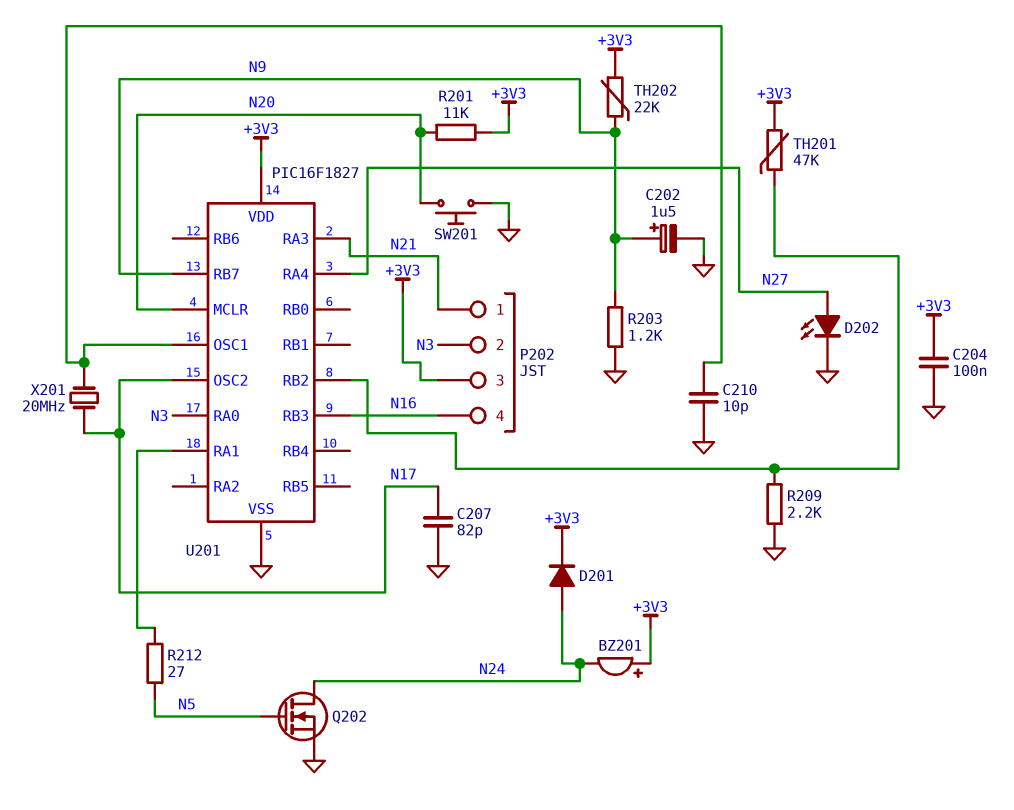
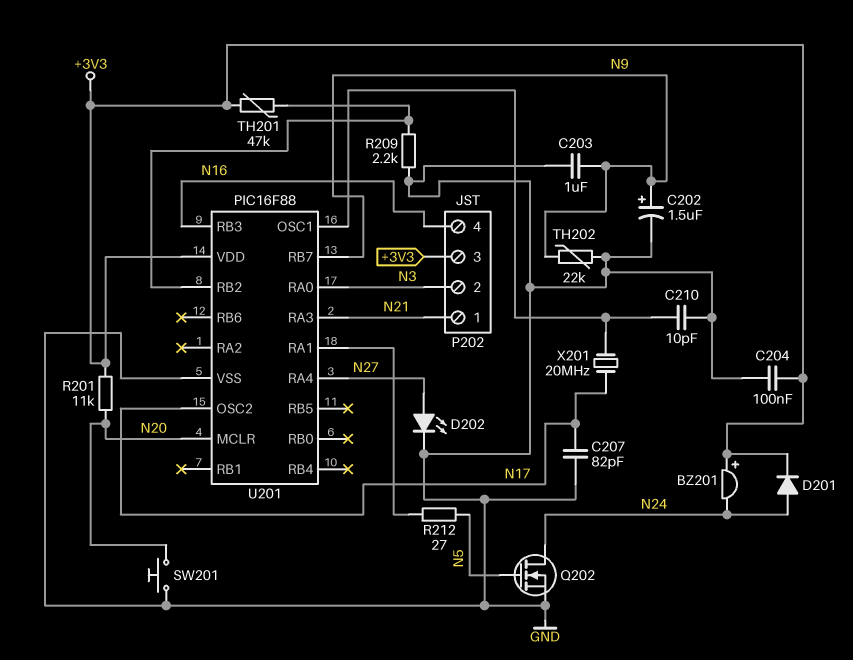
C203: none -> 1uF (GND, N9)
R203: 1.2k (GND, N9) -> none
TH202: 22k (+3V3, N9) -> 22k (GND, N9)
U201: PIC16F1827 -> PIC16F88

